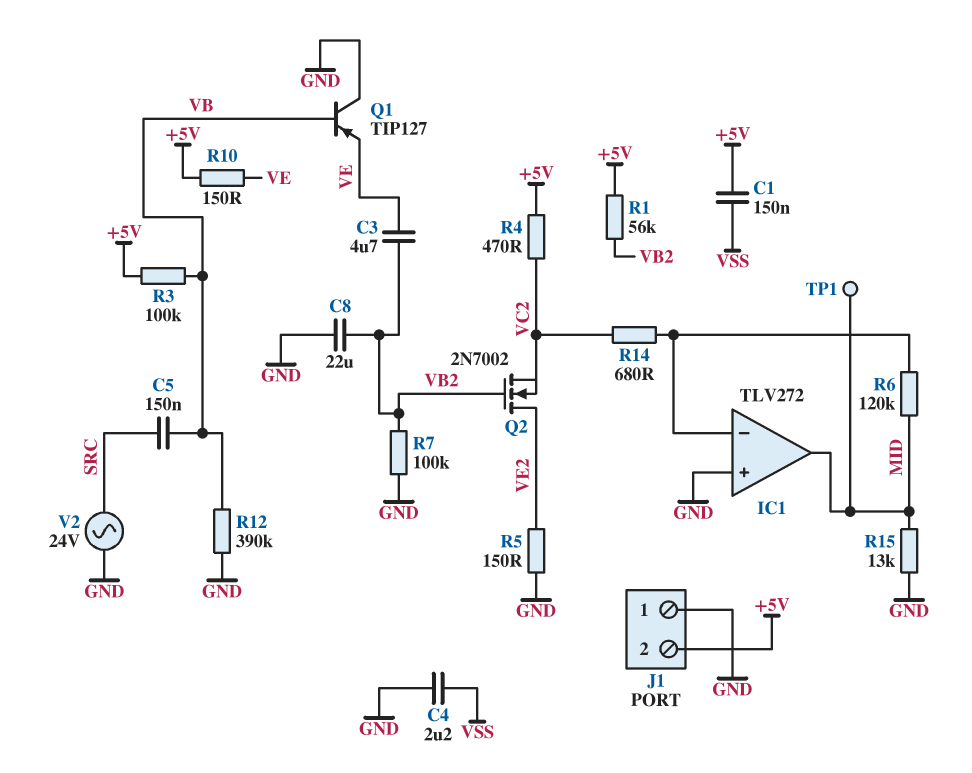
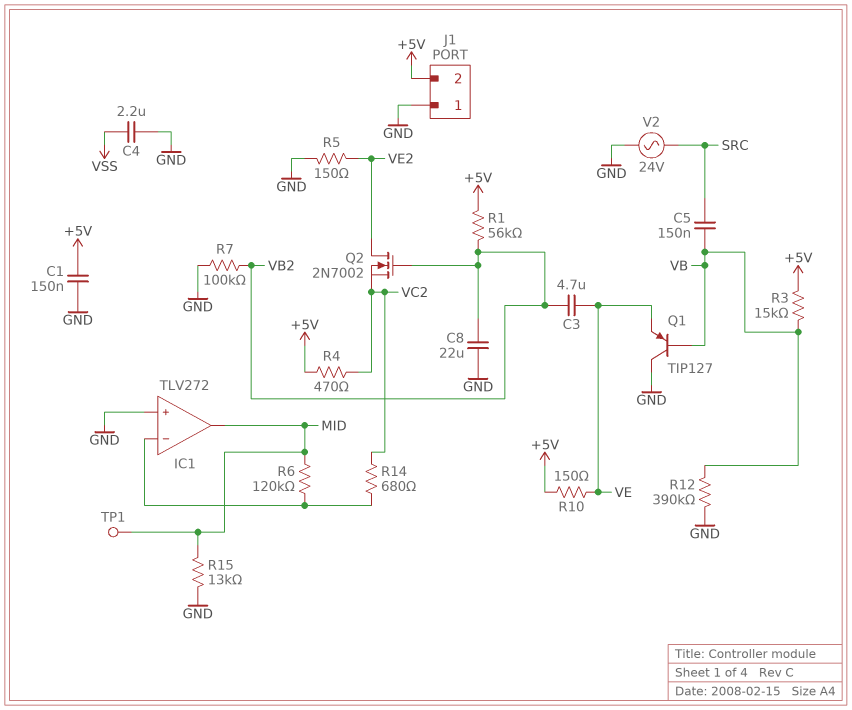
C1: 150nF (+5V, VSS) -> 150nF (+5V, GND)
R3: 100k (+5V, VB) -> 15k (+5V, VB)

